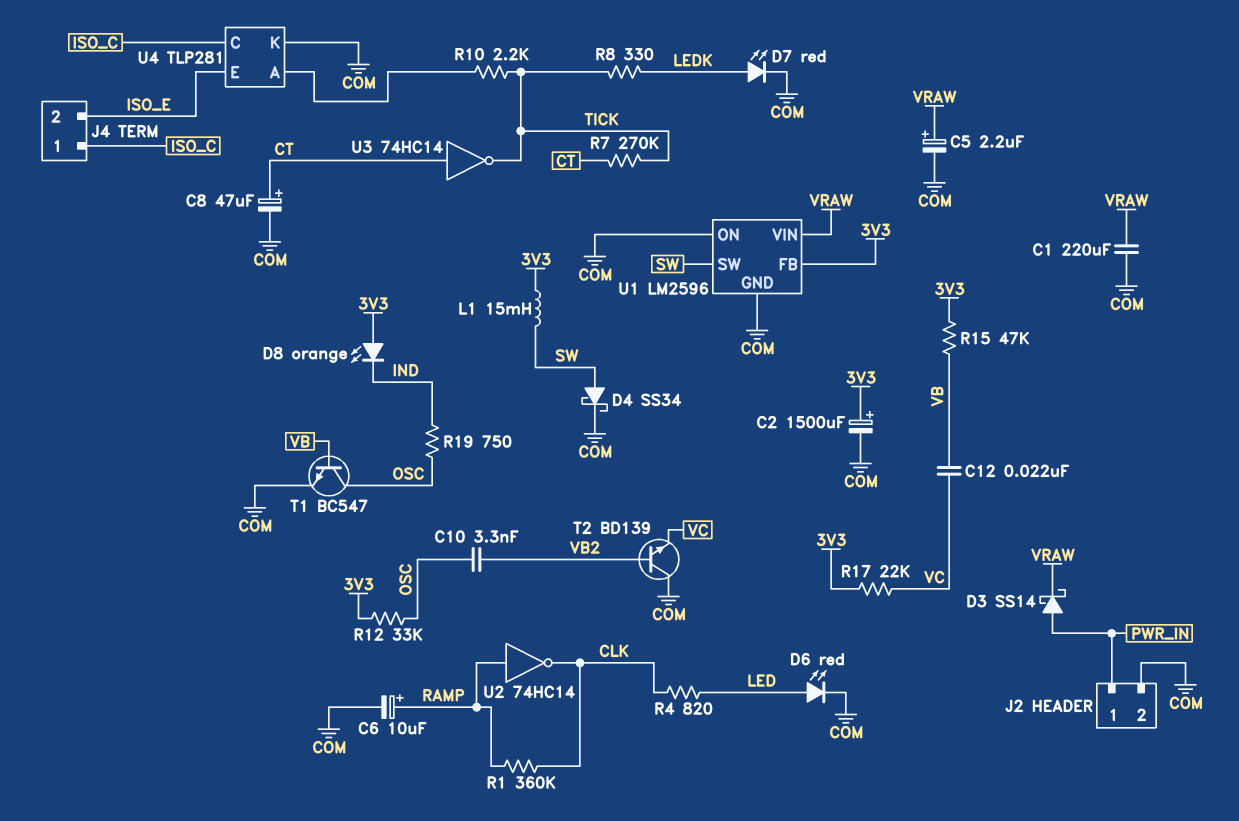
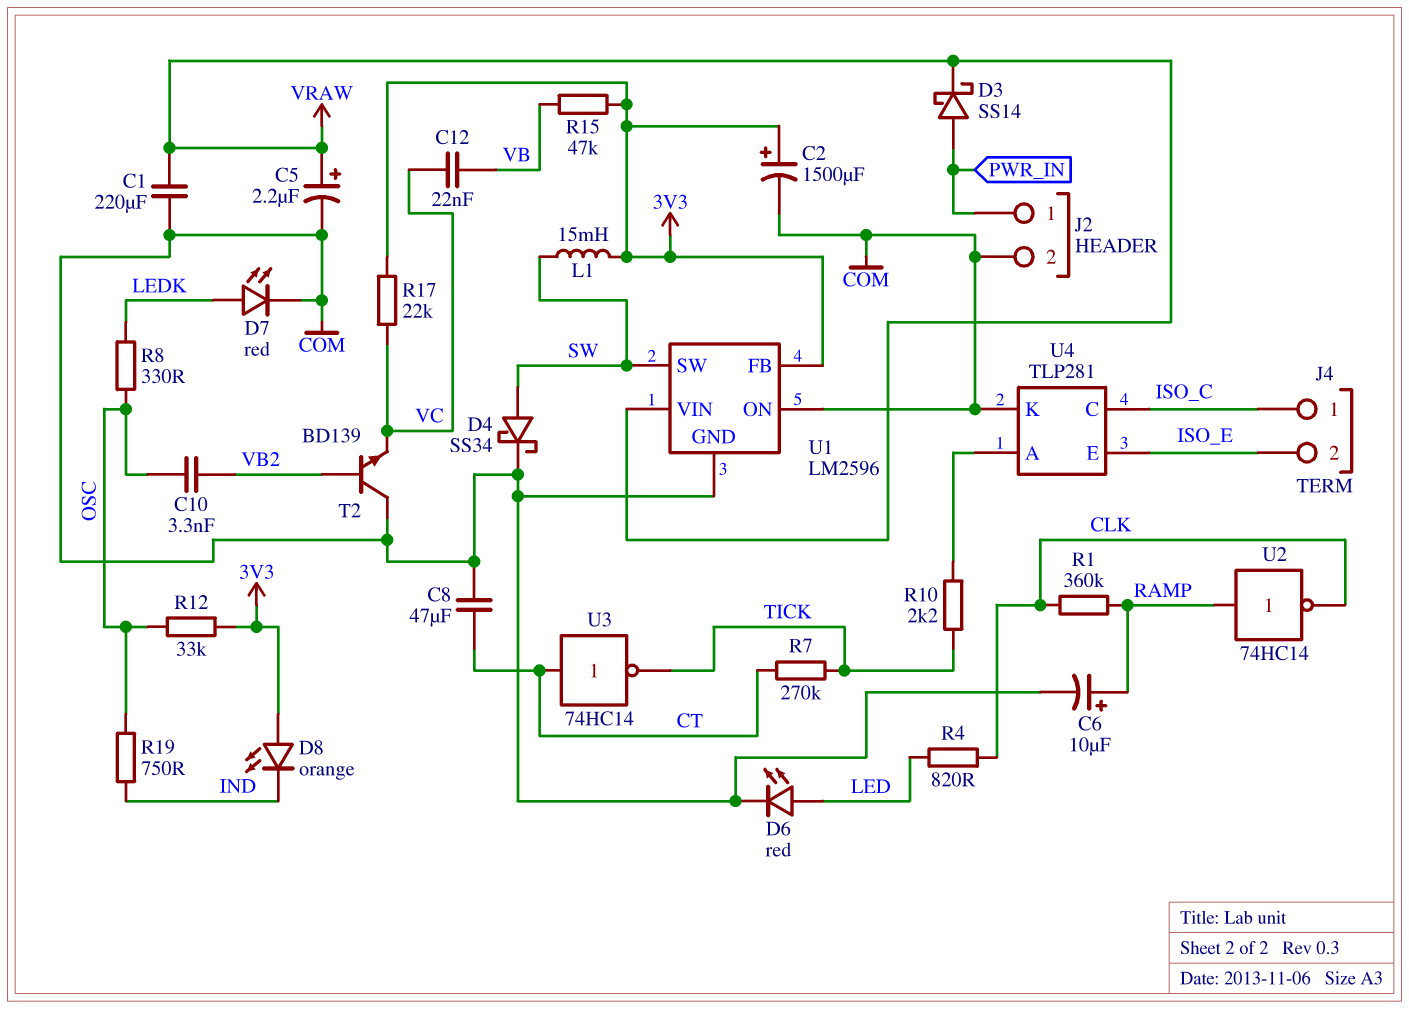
C8: 47uF (plus CT, minus COM) -> 47uF (COM, CT)
R8: 330 (LEDK, TICK) -> 330 (LEDK, OSC)
T1: NPN BC547 (B VB, C OSC, E COM) -> none

